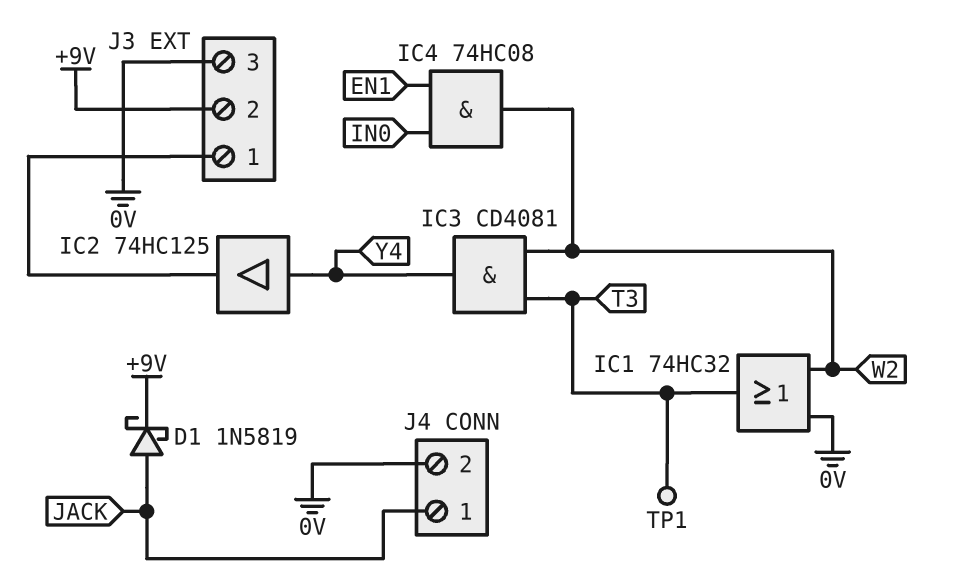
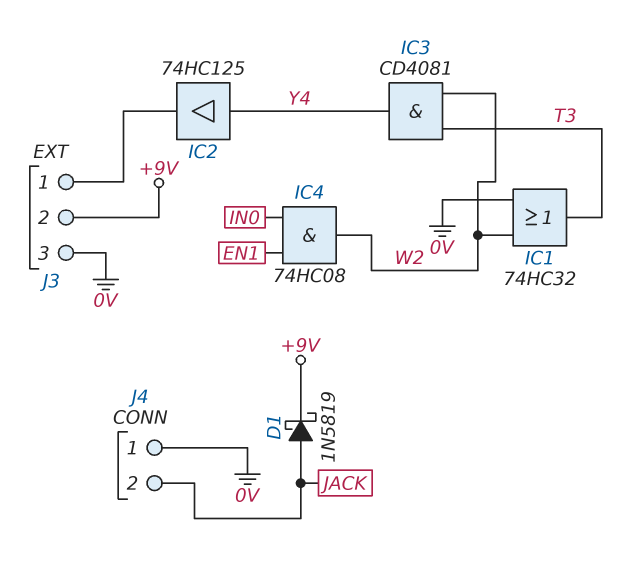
J4 pin 1: JACK -> 0V
J4 pin 2: 0V -> JACK
TP1: test point (T3) -> none

